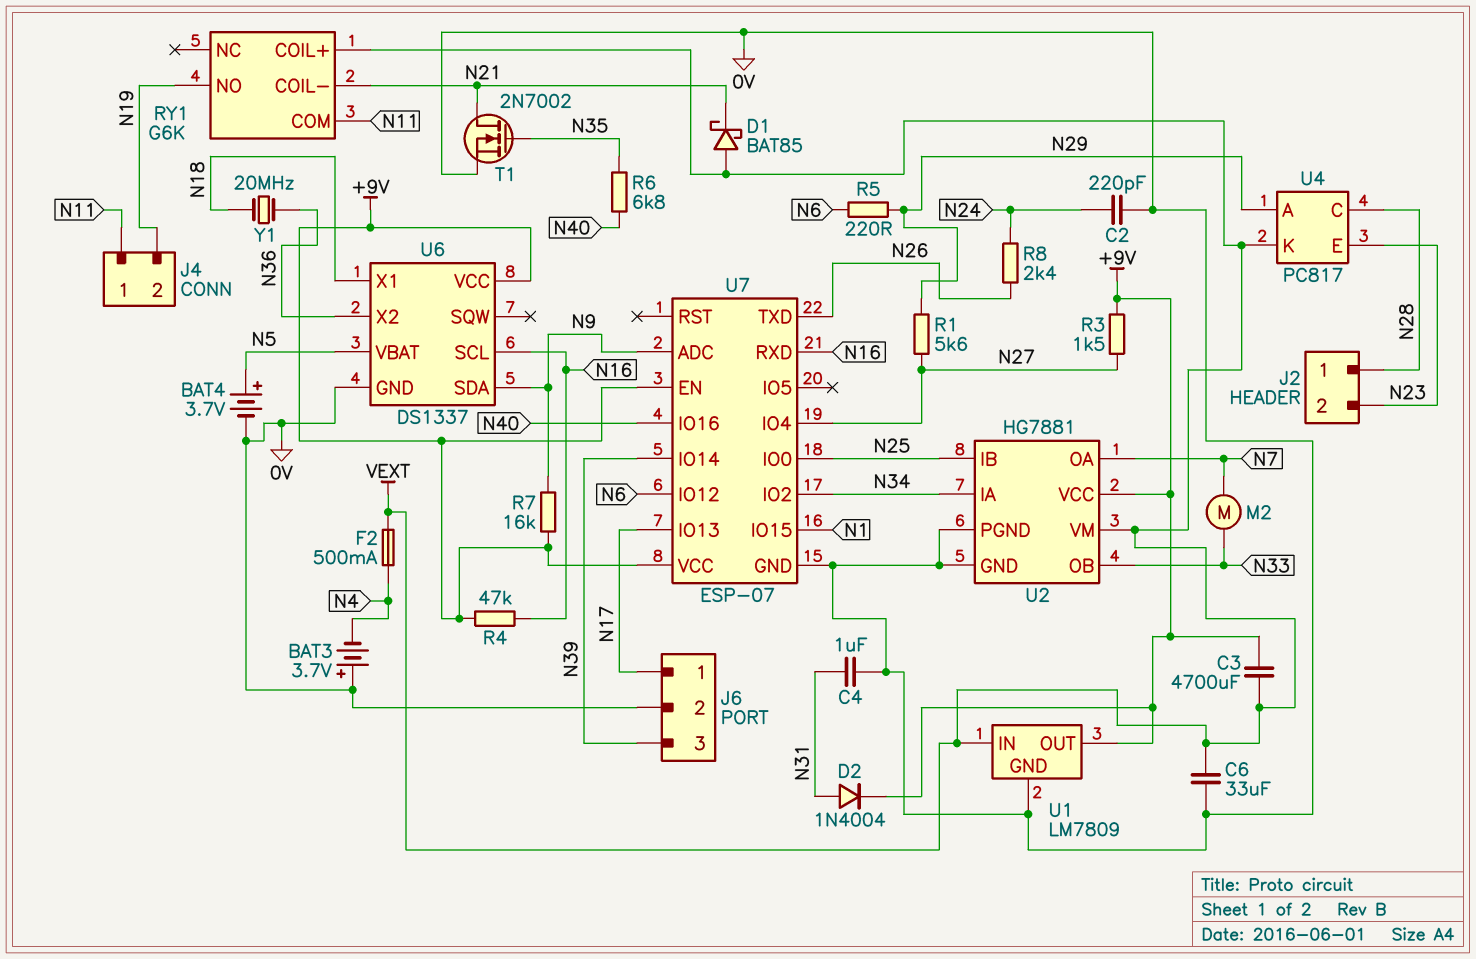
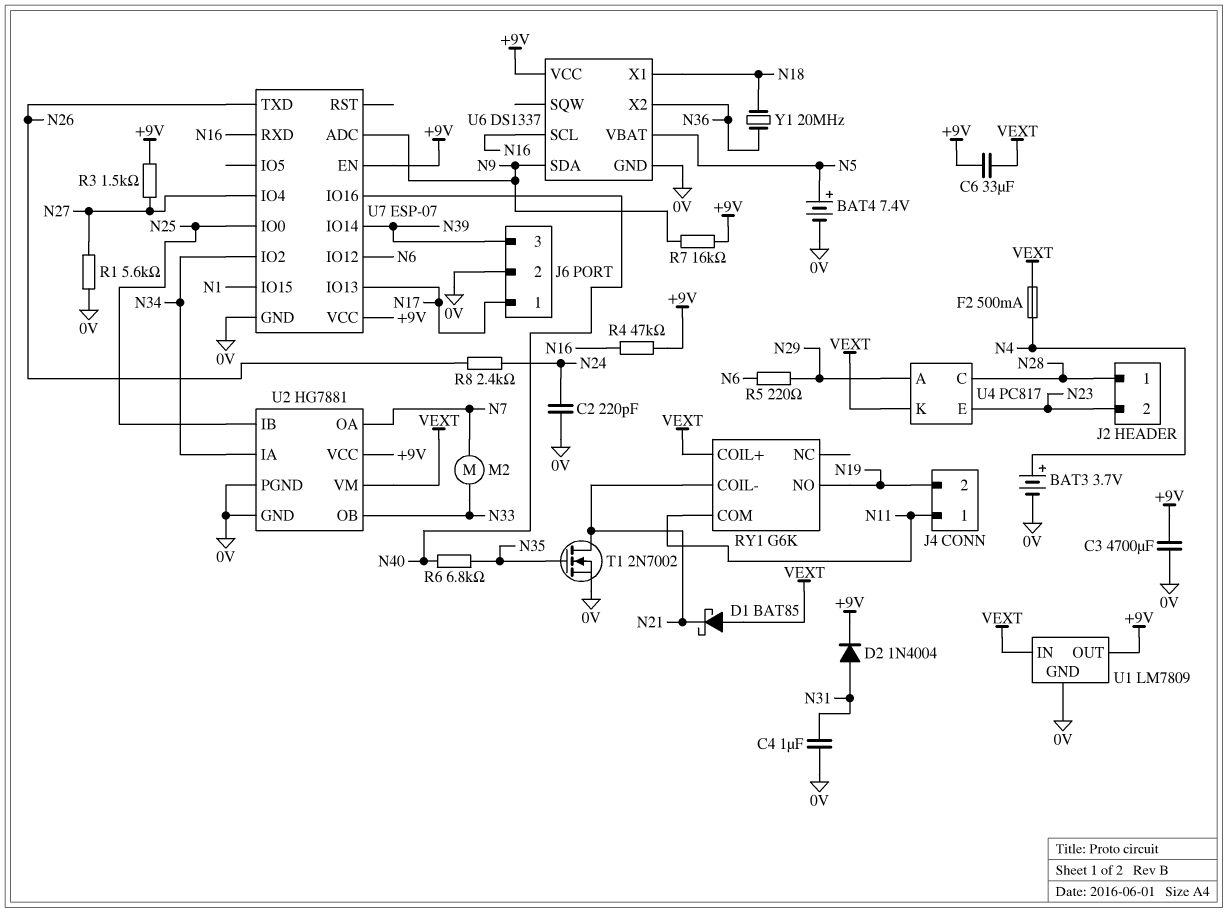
BAT3: 3.7V (plus 0V, minus N4) -> 3.7V (plus N4, minus 0V)
BAT4: 3.7V (plus N5, minus 0V) -> 7.4V (plus N5, minus 0V)
C3: 4700uF (+9V, VEXT) -> 4700uF (+9V, 0V)
C6: 33uF (0V, VEXT) -> 33uF (+9V, VEXT)
R1: 5.6k (N27, N29) -> 5.6k (0V, N27)

